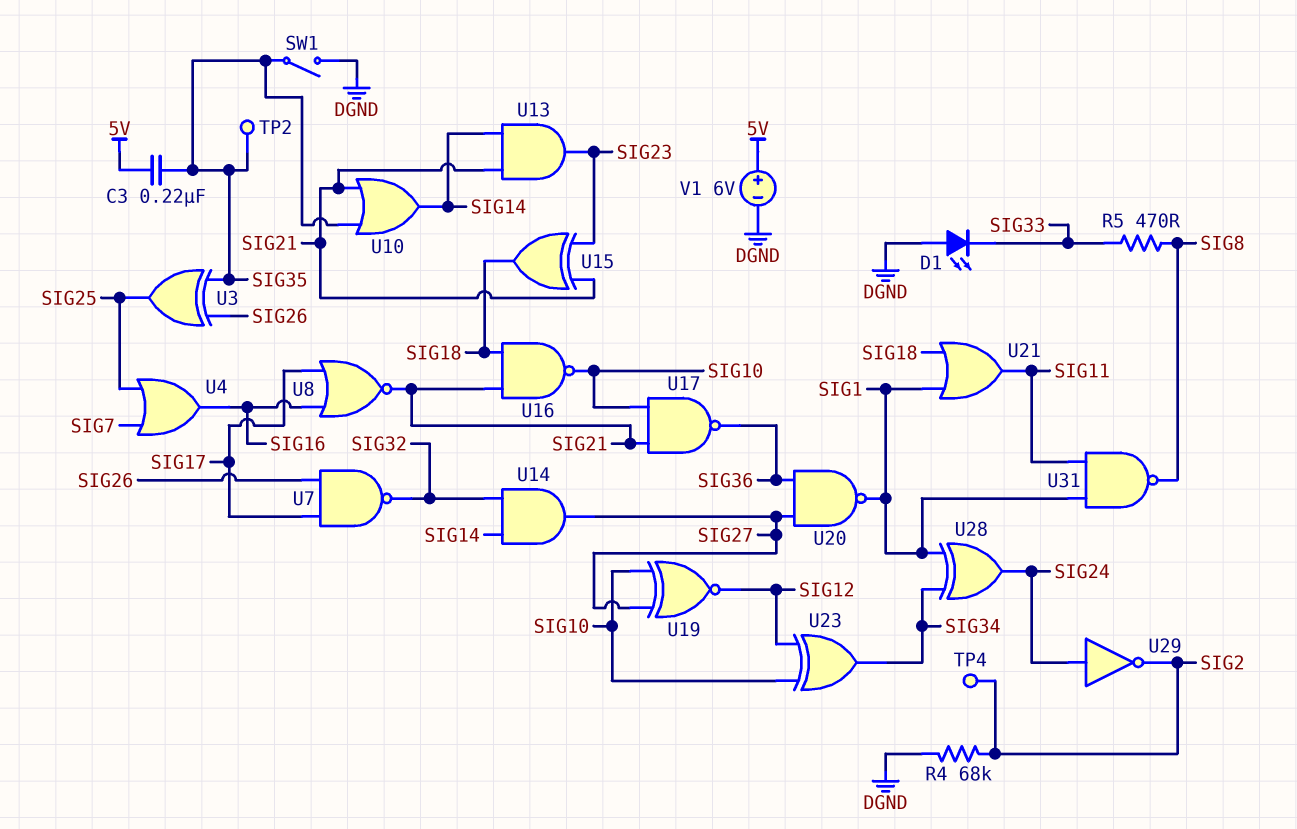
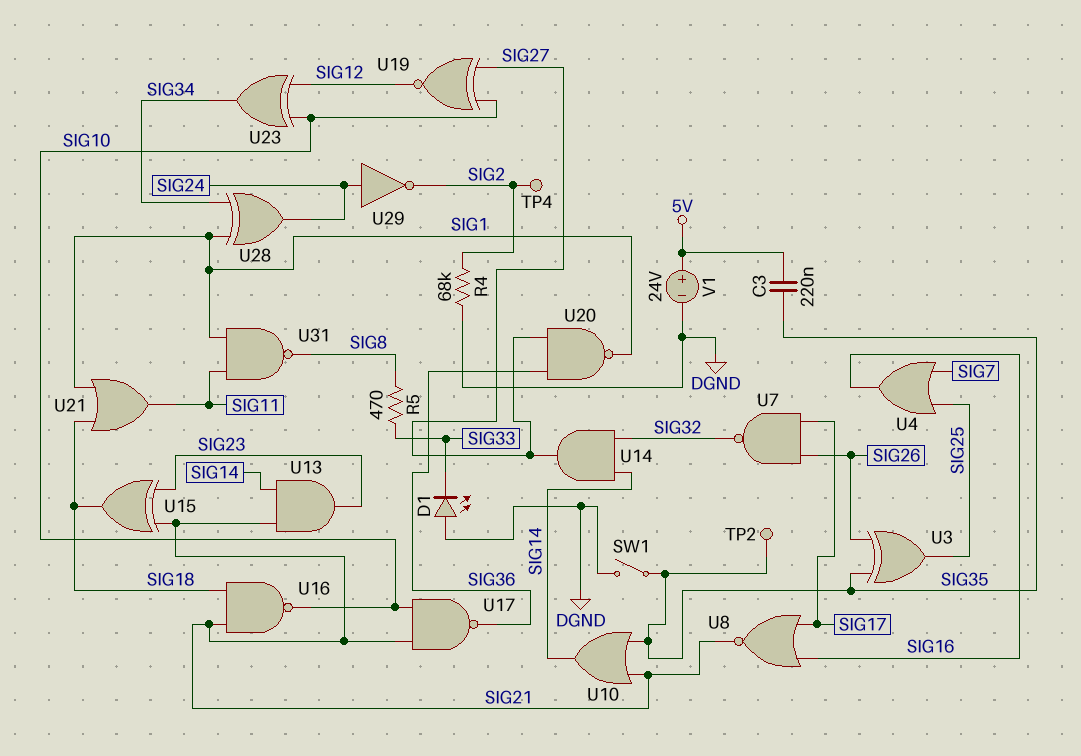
V1: 6V (plus 5V, minus DGND) -> 24V (plus 5V, minus DGND)

